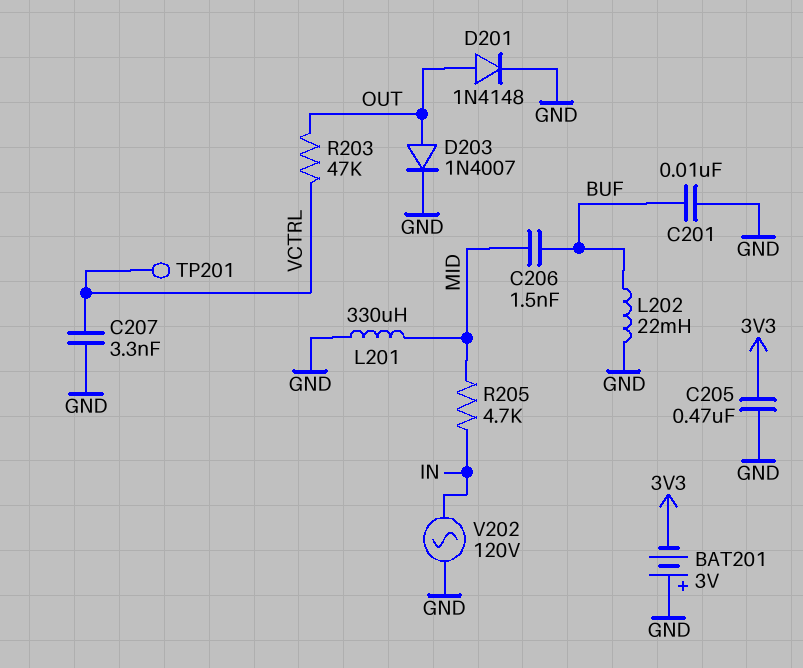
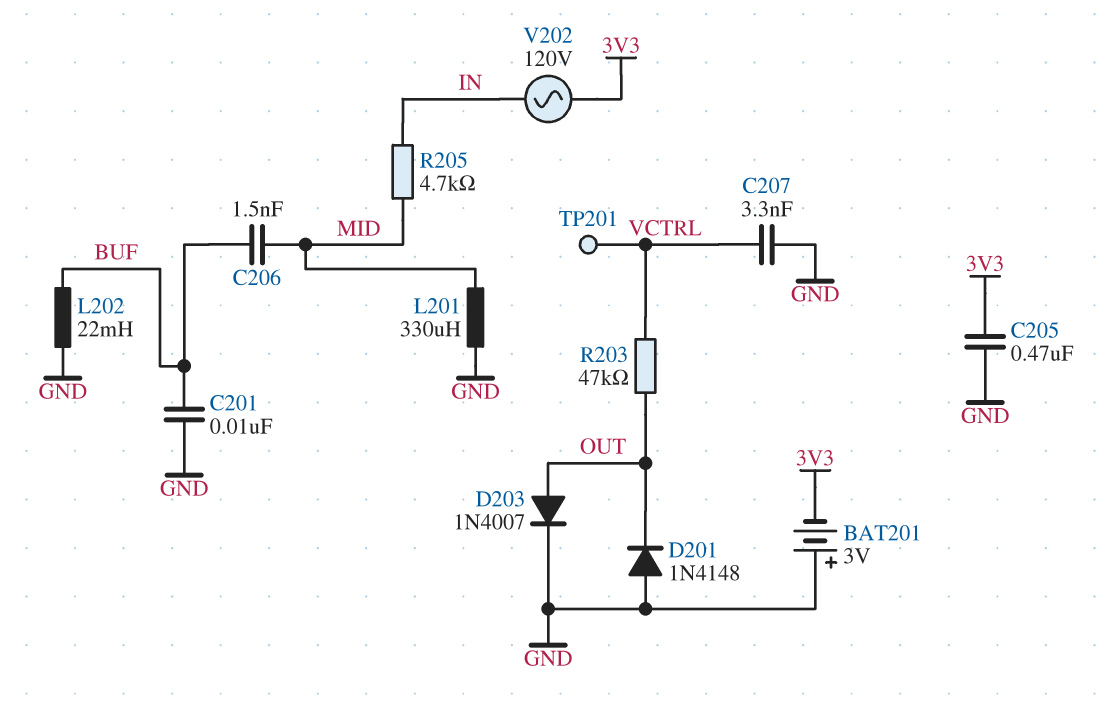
D201: diode 1N4148 (A OUT, K GND) -> diode 1N4148 (A GND, K OUT)
V202: AC 120V (GND, IN) -> AC 120V (3V3, IN)

